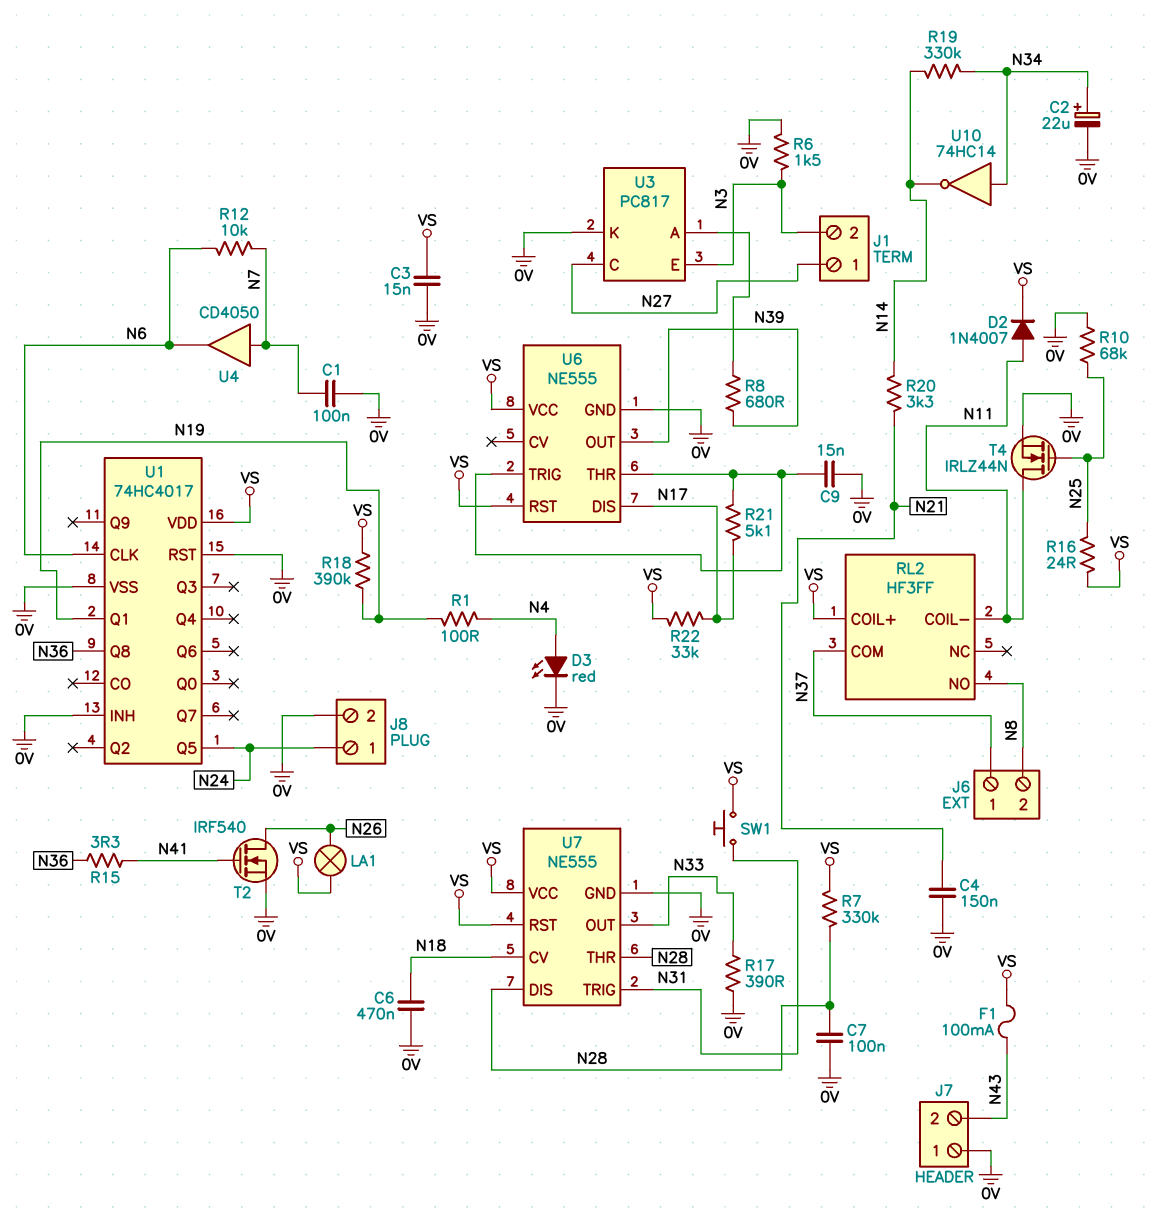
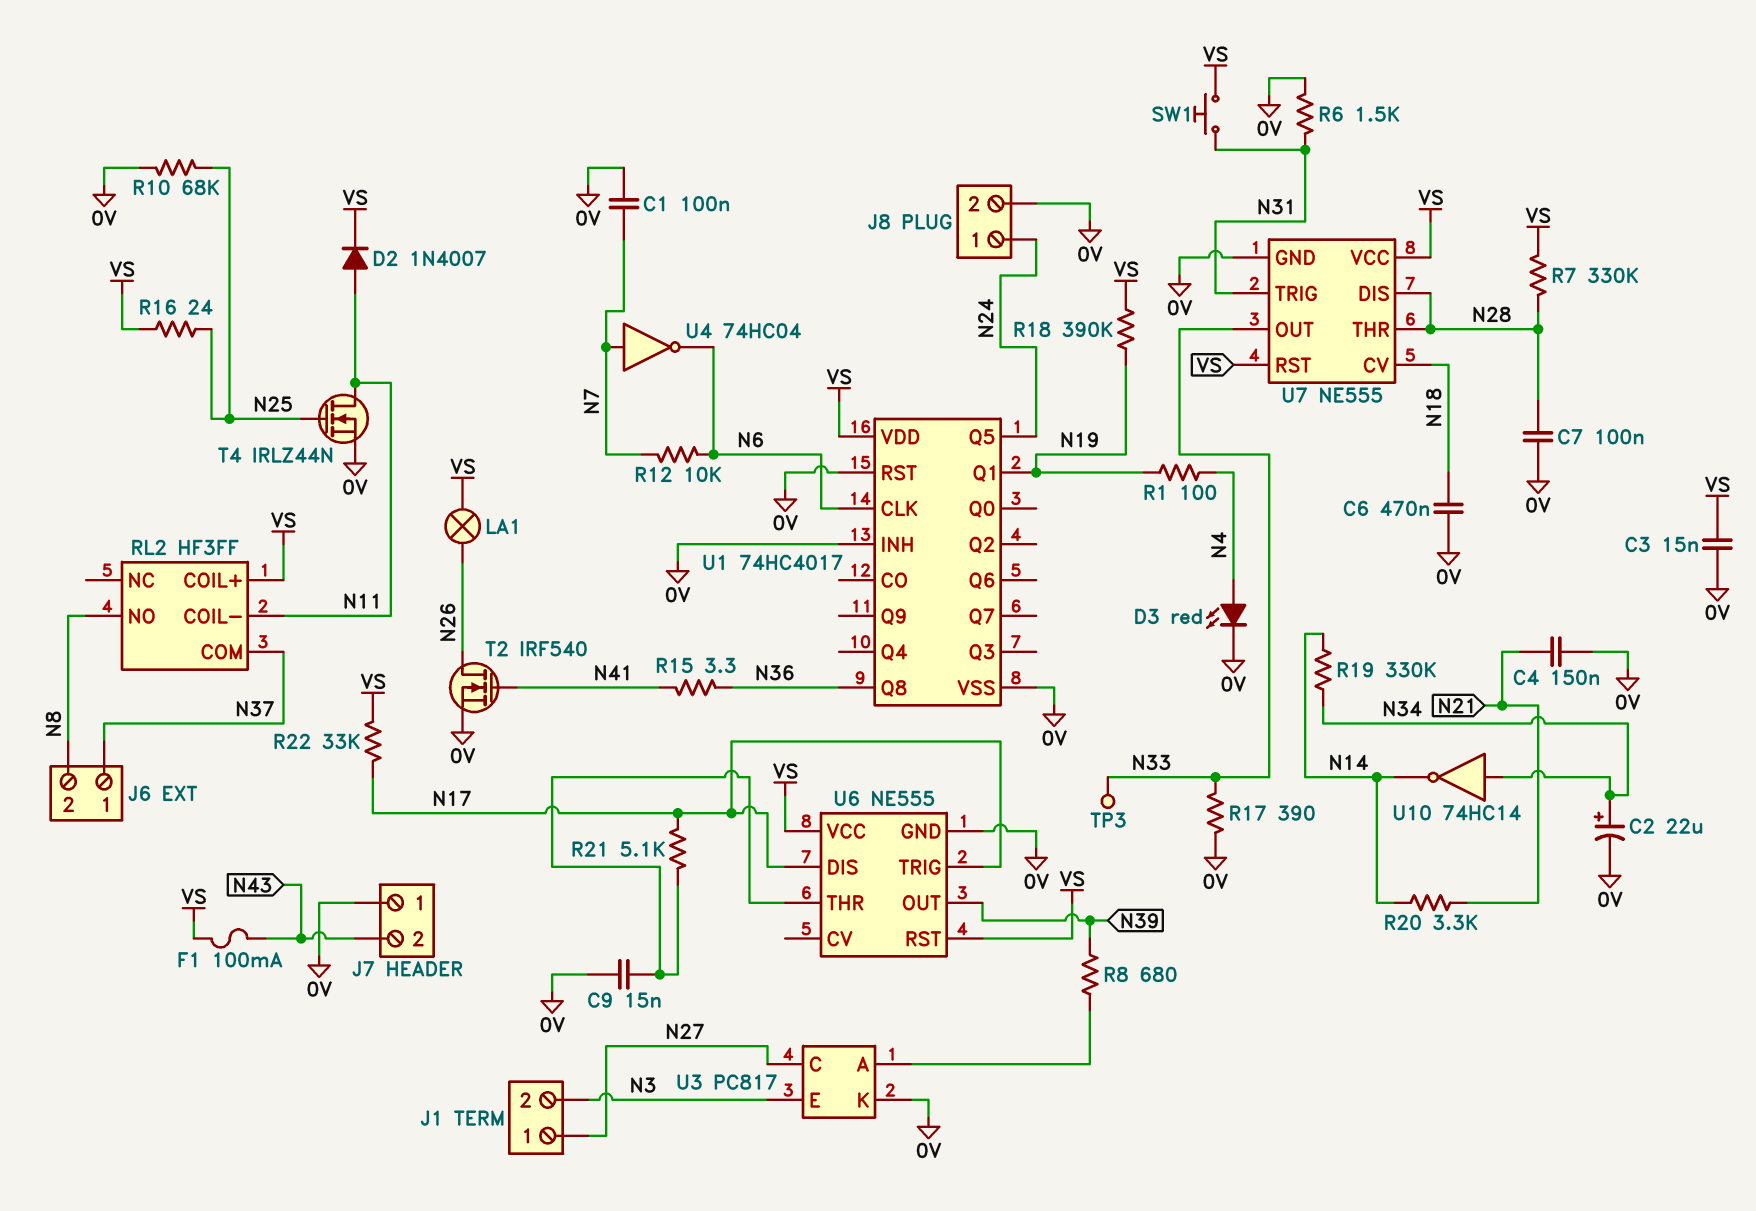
R6: 1.5k (0V, N3) -> 1.5k (0V, N31)
TP3: none -> test point (N33)
U4: buffer CD4050 (in N7, out N6) -> NOT 74HC04 (in N7, out N6)
U6 pin TRIG: U6/THR -> N17

